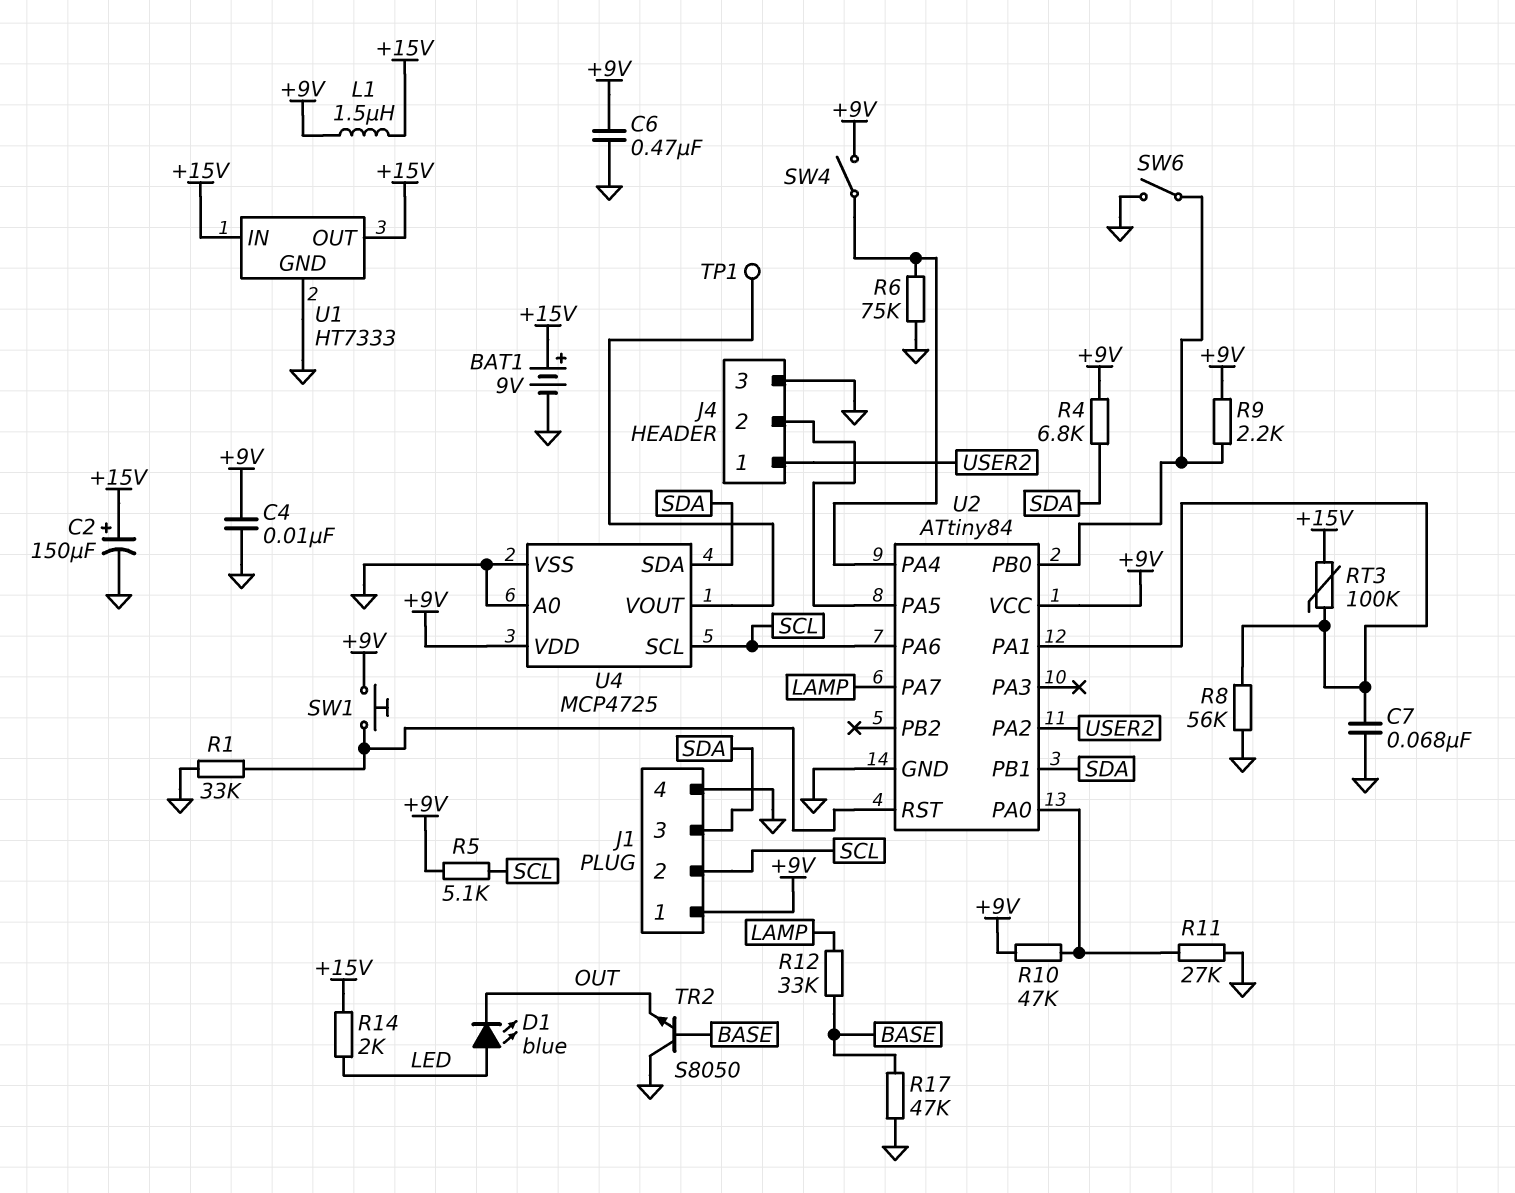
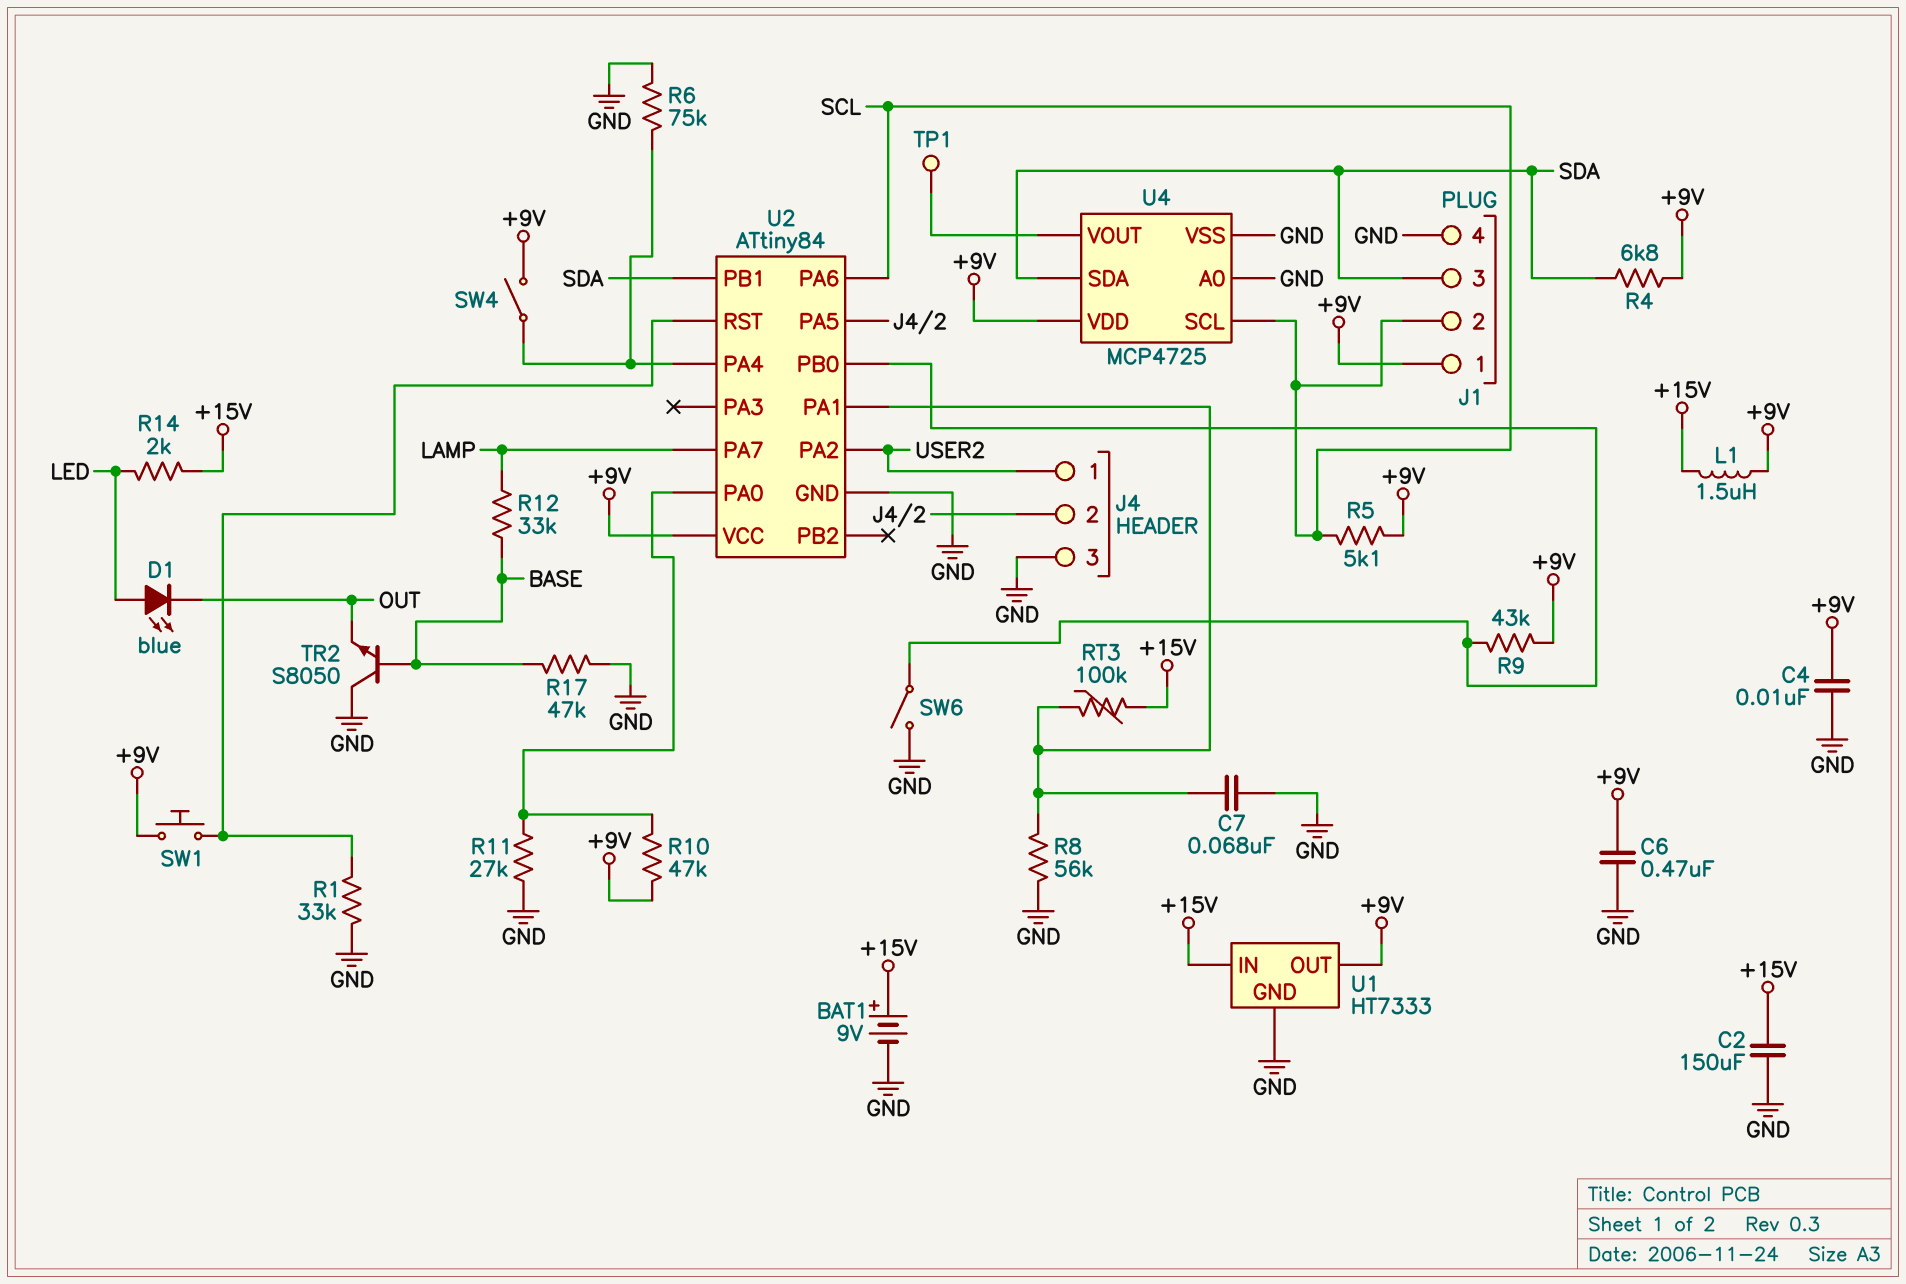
C2: 150uF (plus +15V, minus GND) -> 150uF (+15V, GND)
R9: 2.2k (+9V, U2/PB0) -> 43k (+9V, U2/PB0)
U1 pin OUT: +15V -> +9V

